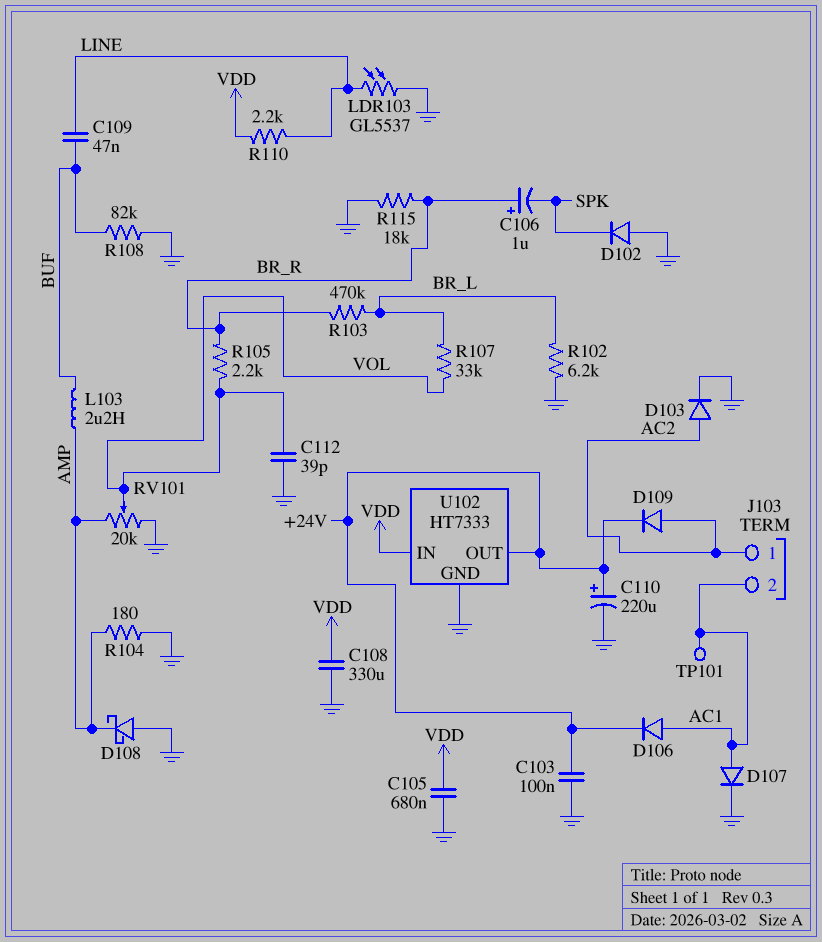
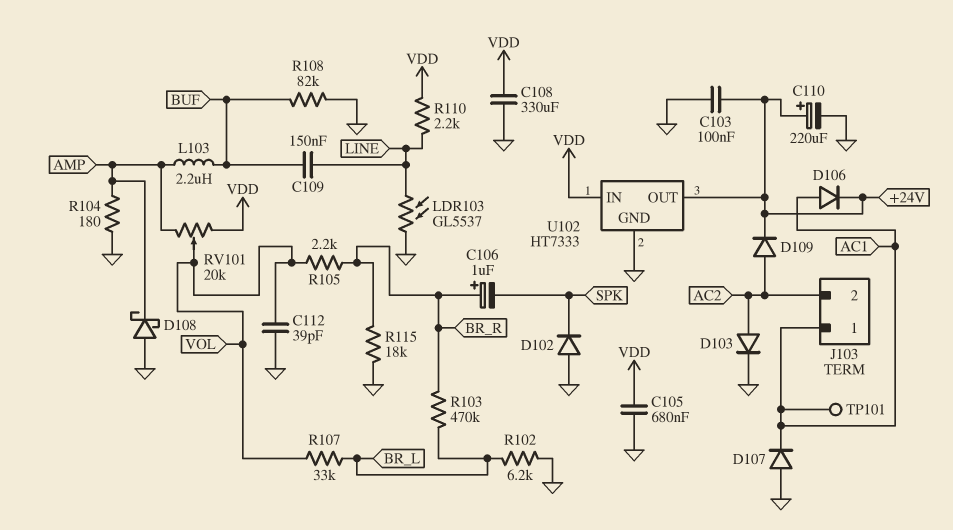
C109: 47nF (BUF, LINE) -> 150nF (BUF, LINE)
D107: diode (A AC1, K GND) -> diode (A GND, K AC1)
J103 pin 1: AC2 -> AC1
J103 pin 2: AC1 -> AC2
RV101: 20k (AMP, GND, wiper VOL) -> 20k (AMP, VDD, wiper VOL)

